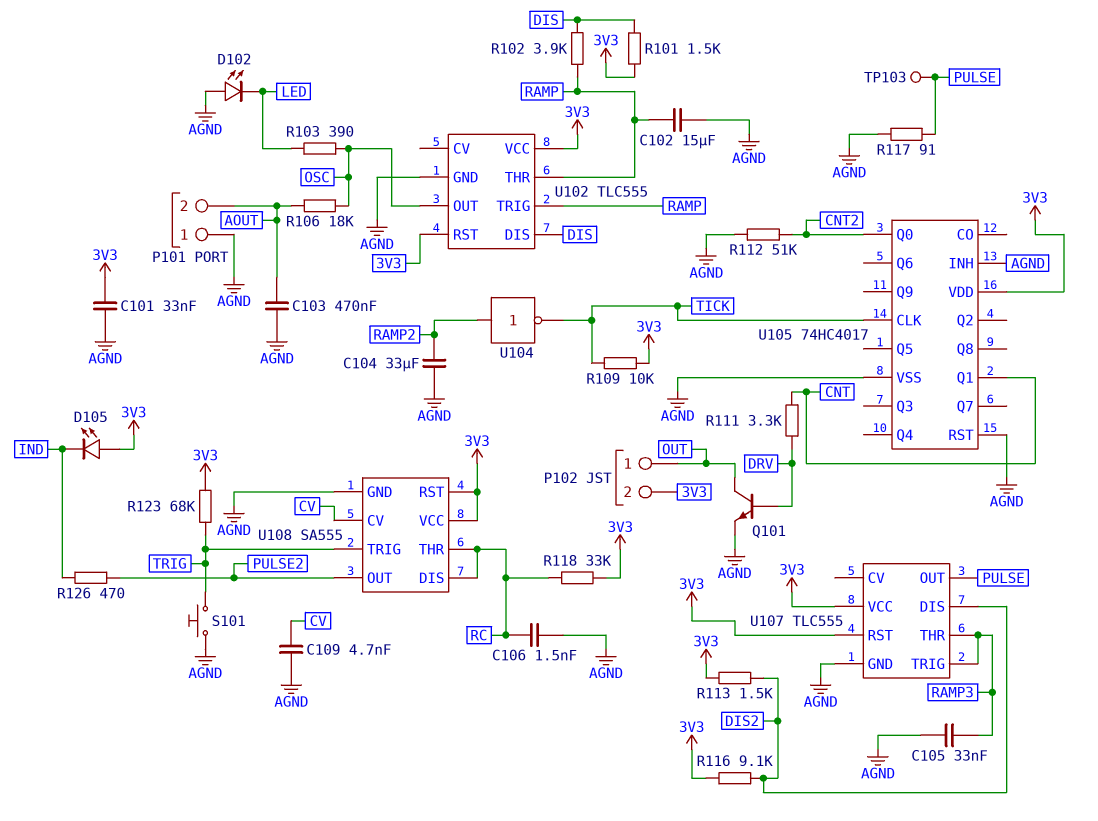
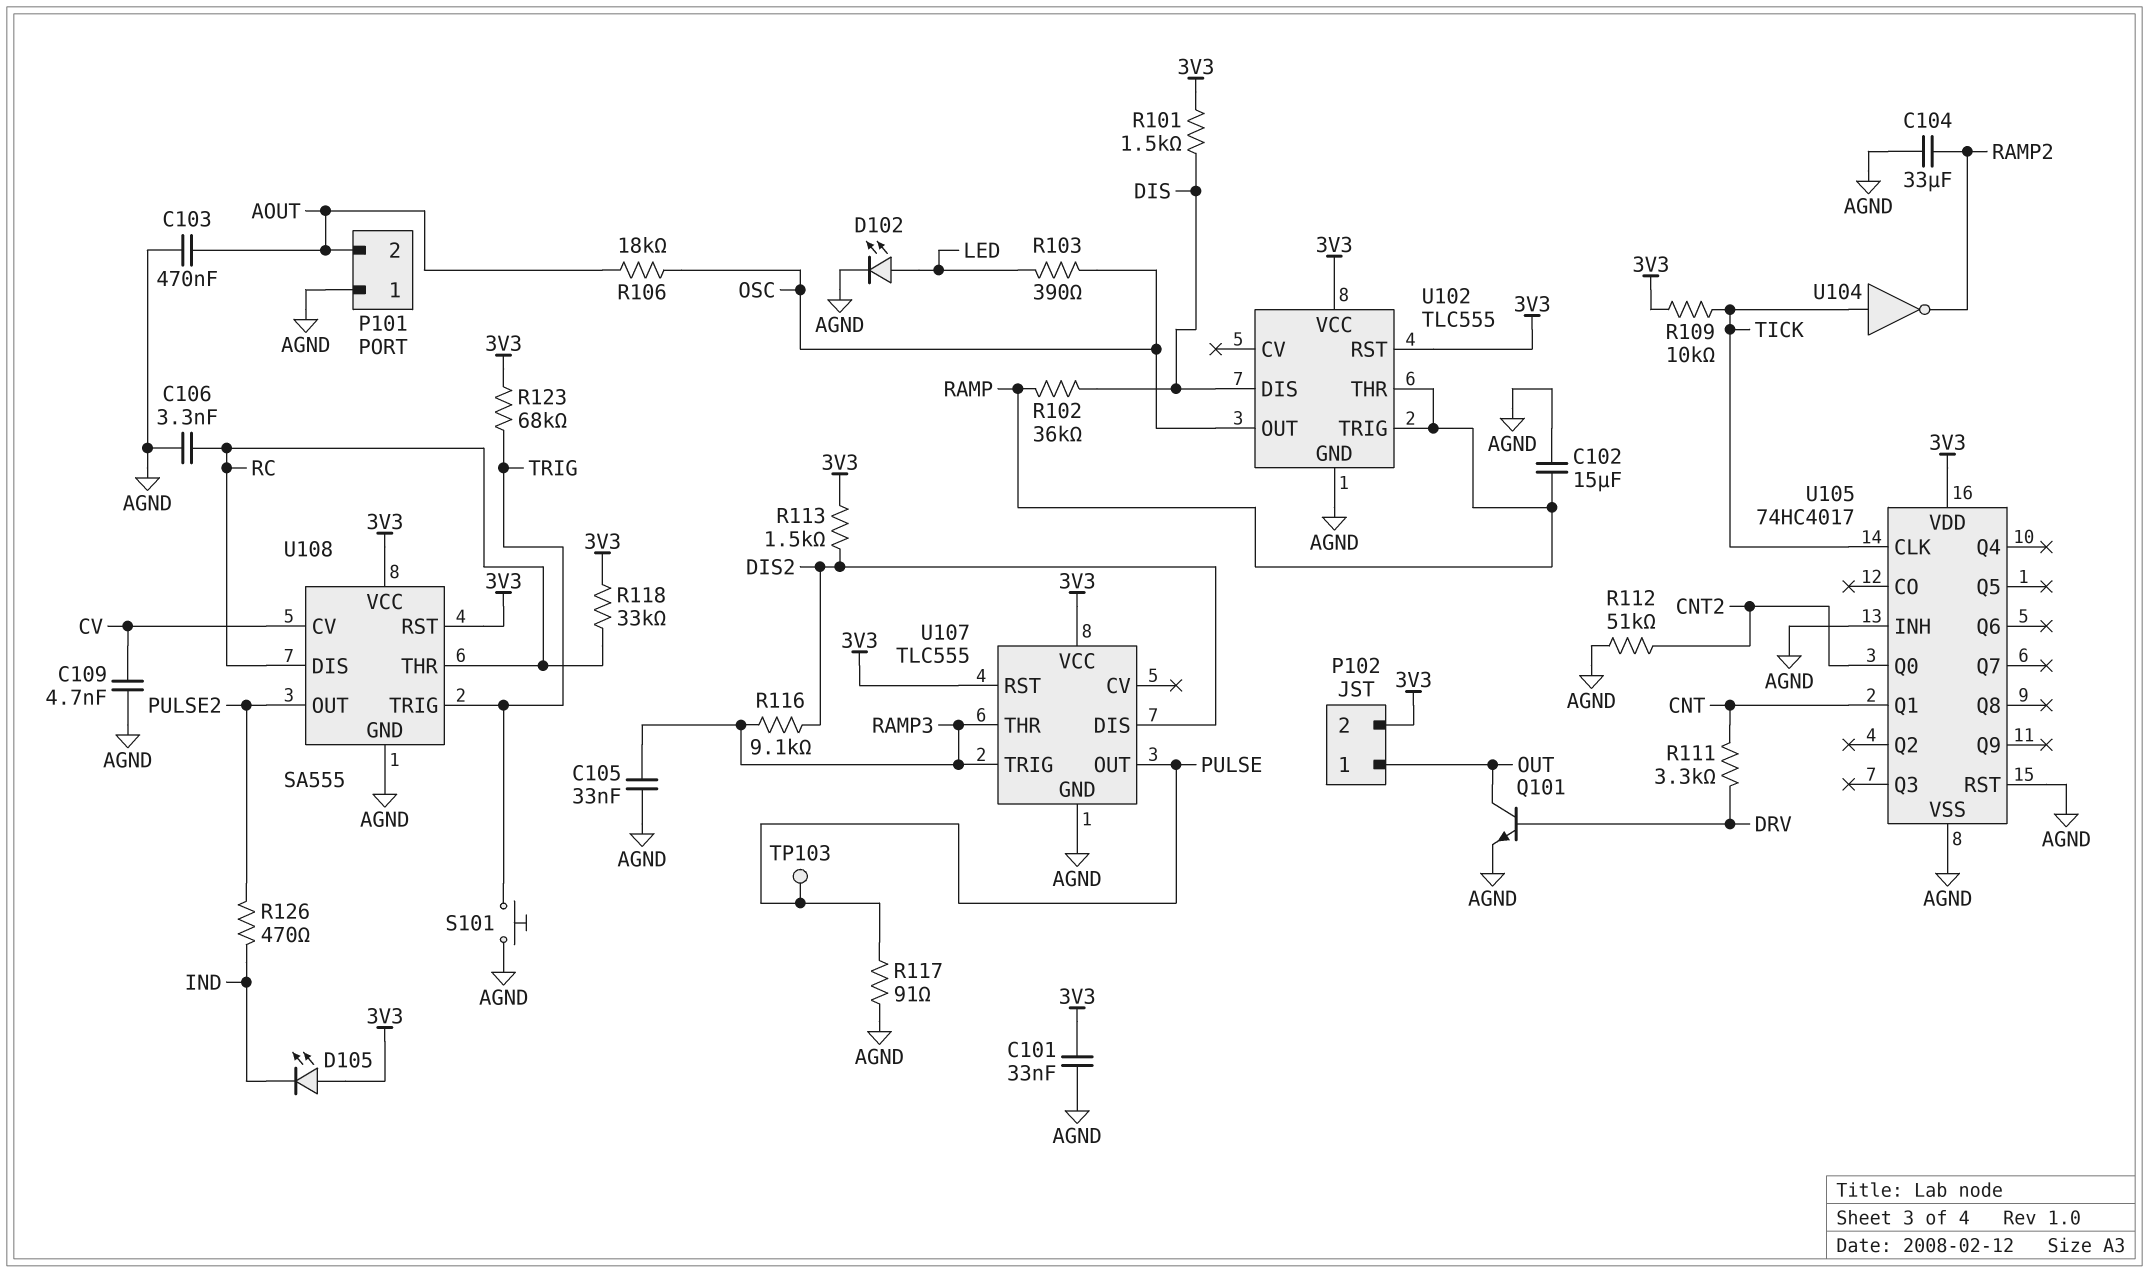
C106: 1.5nF (AGND, RC) -> 3.3nF (AGND, RC)
D102: LED (A AGND, K LED) -> LED (A LED, K AGND)
R102: 3.9k (DIS, RAMP) -> 36k (DIS, RAMP)
R116: 9.1k (3V3, DIS2) -> 9.1k (DIS2, RAMP3)
U104: NOT (in RAMP2, out TICK) -> NOT (in TICK, out RAMP2)

